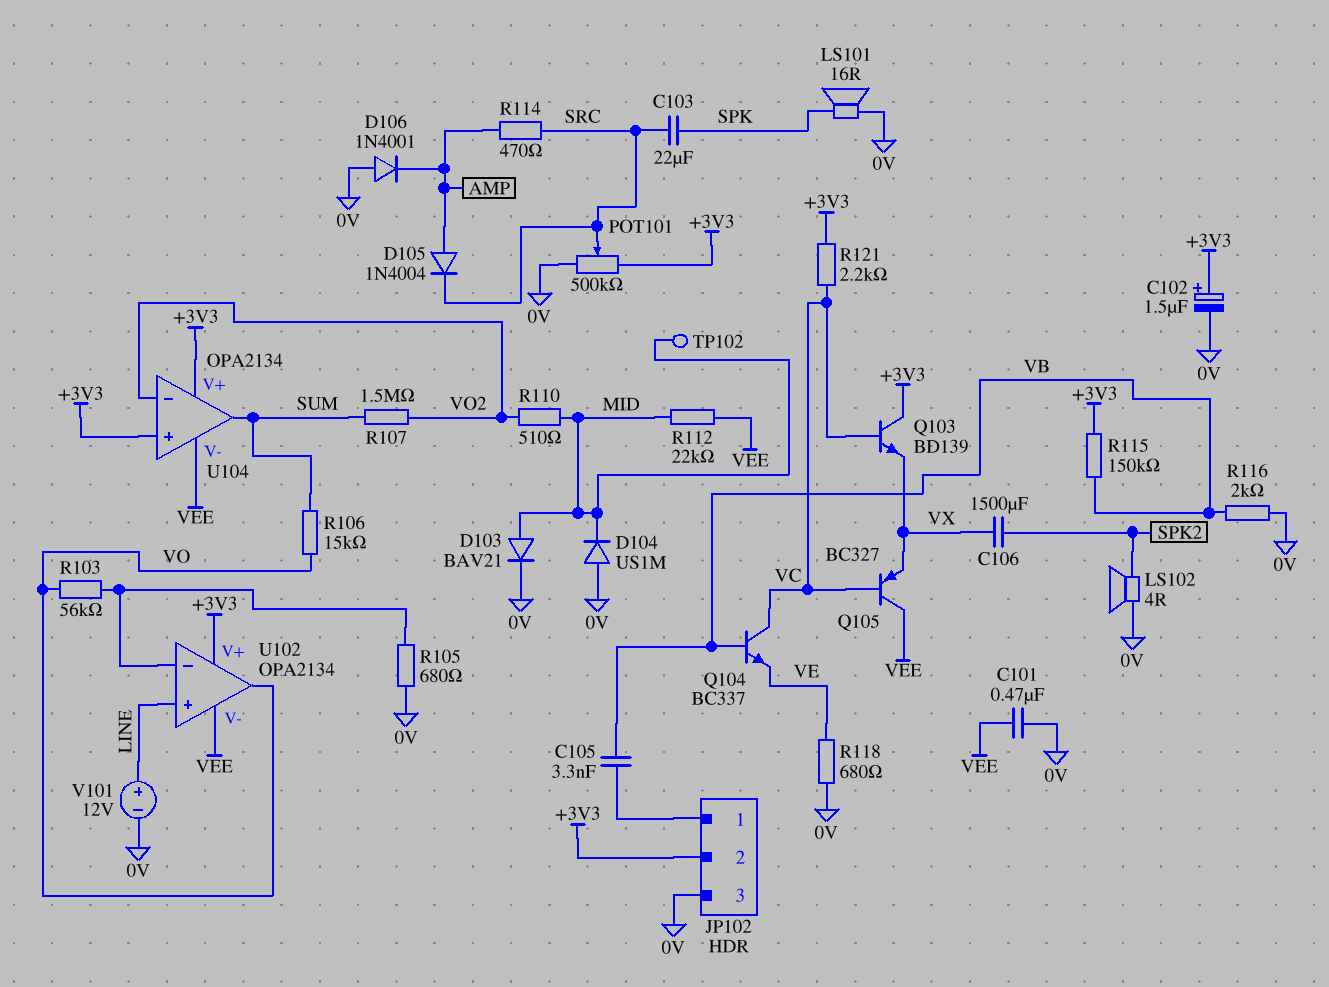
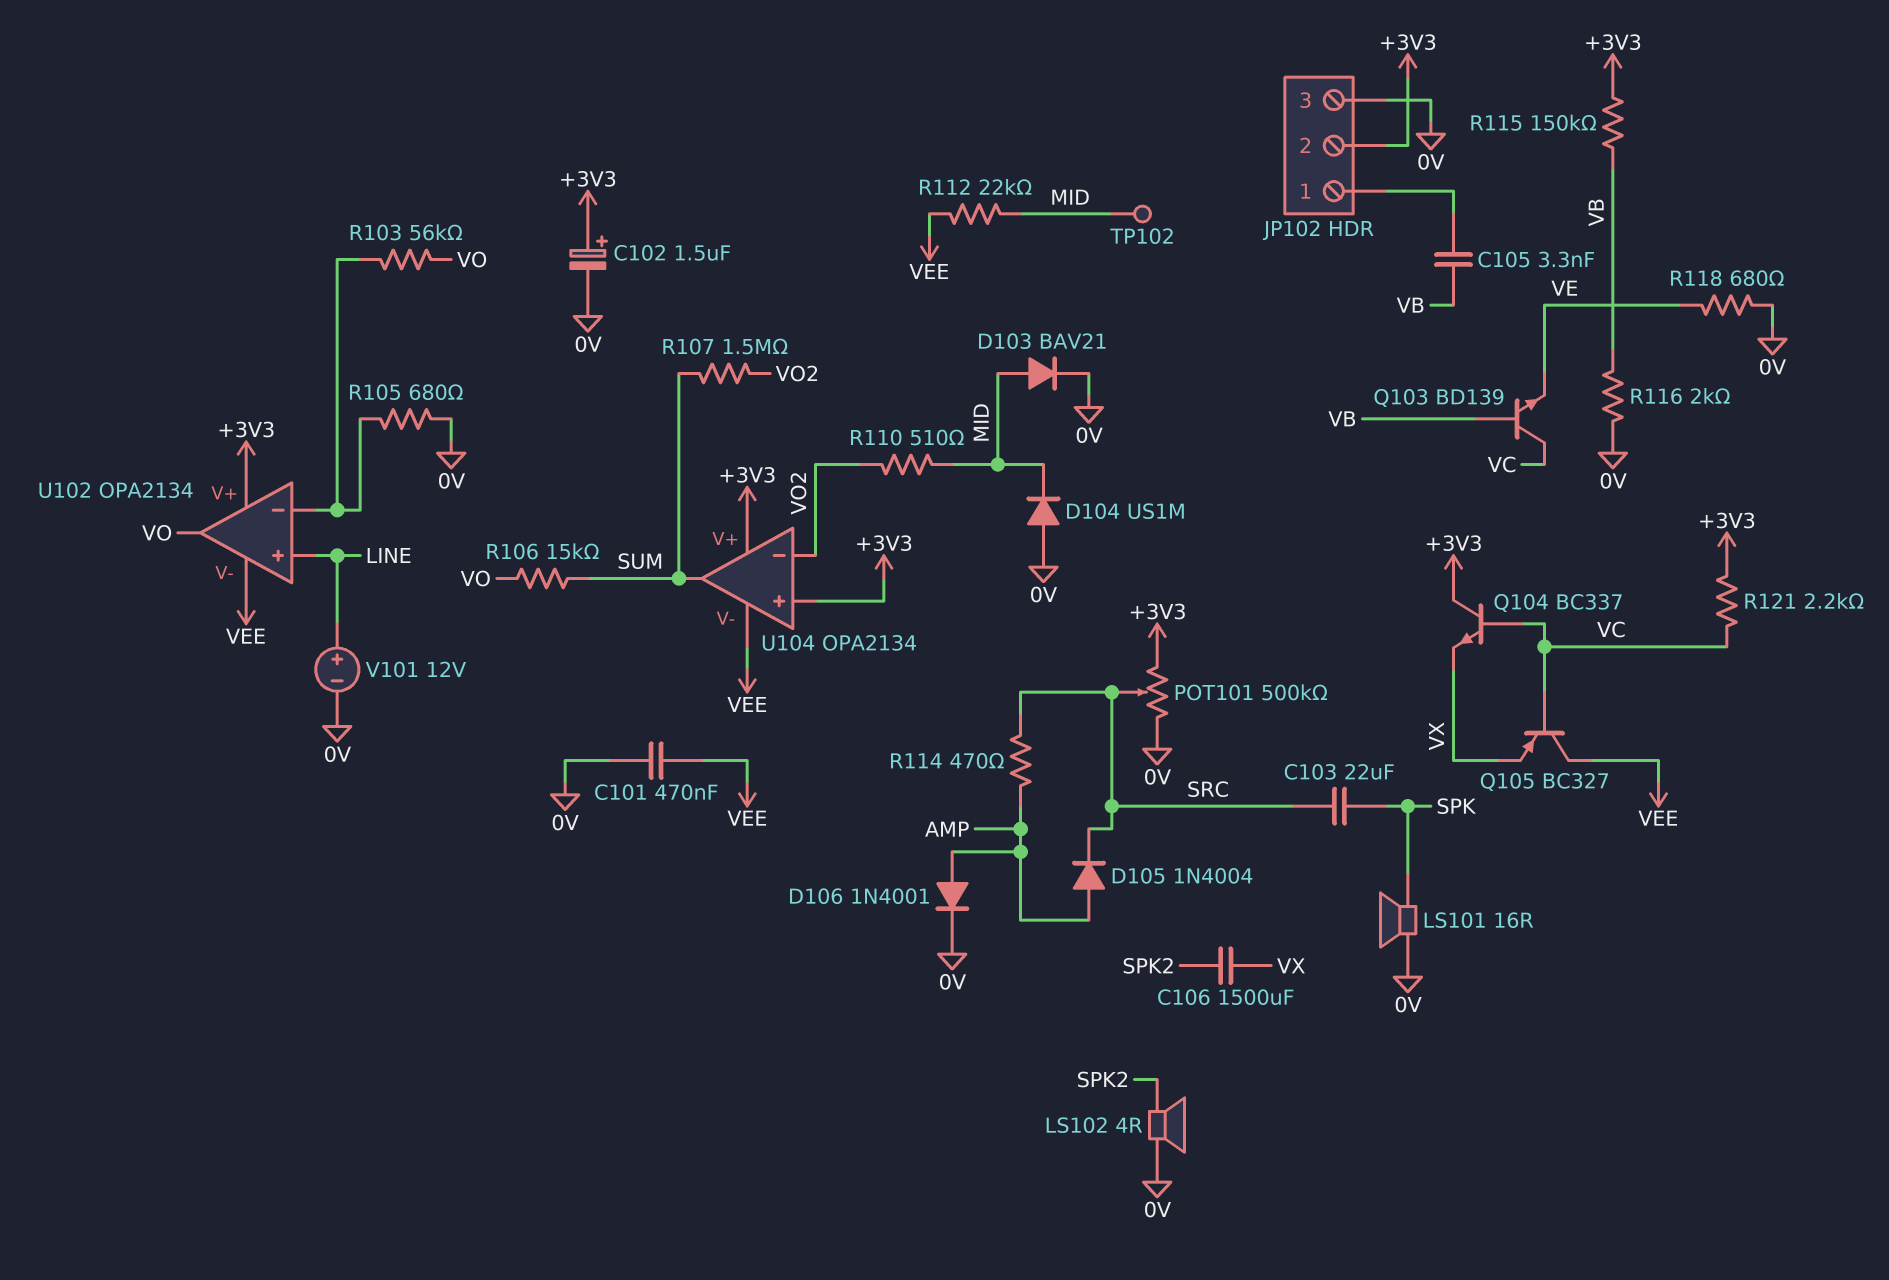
D106: diode 1N4001 (A 0V, K AMP) -> diode 1N4001 (A AMP, K 0V)
Q103: NPN BD139 (B VC, C +3V3, E VX) -> NPN BD139 (B VB, C VC, E VE)
Q104: NPN BC337 (B VB, C VC, E VE) -> NPN BC337 (B VC, C +3V3, E VX)

